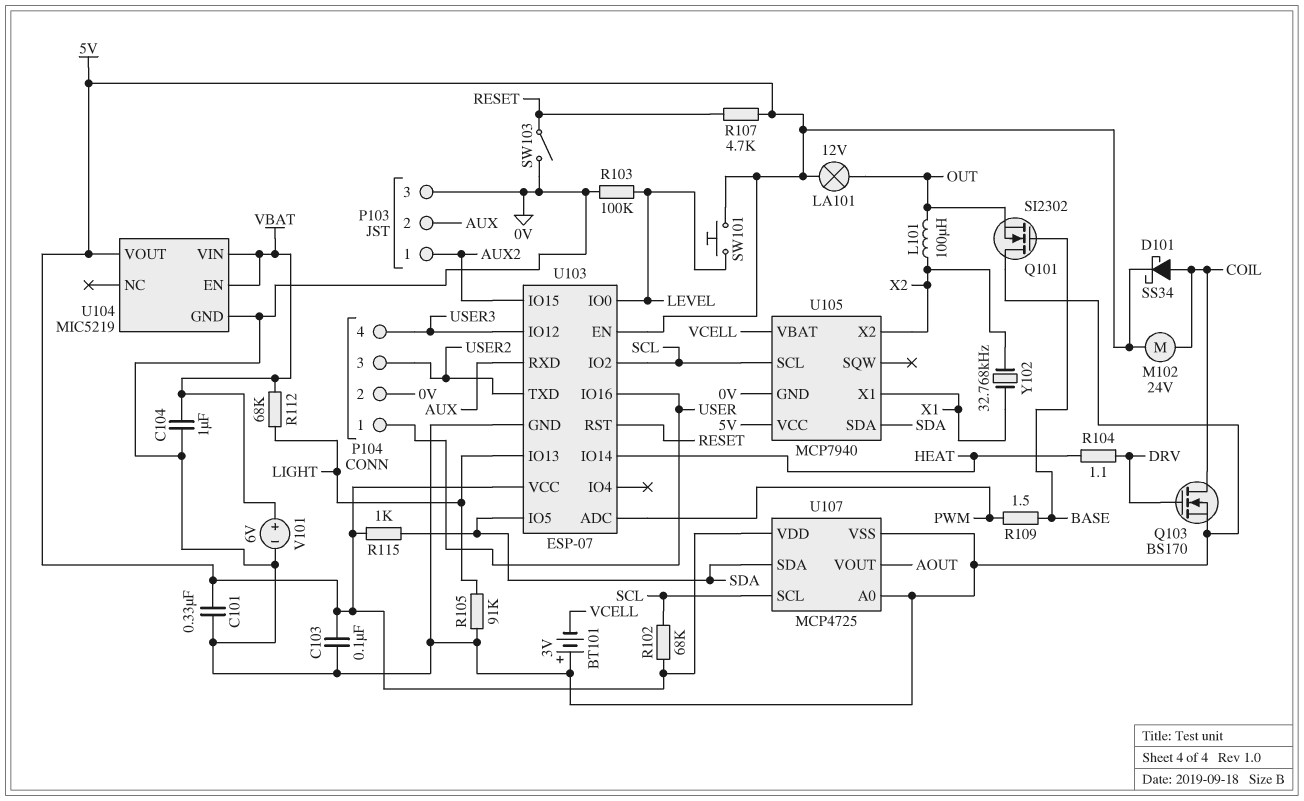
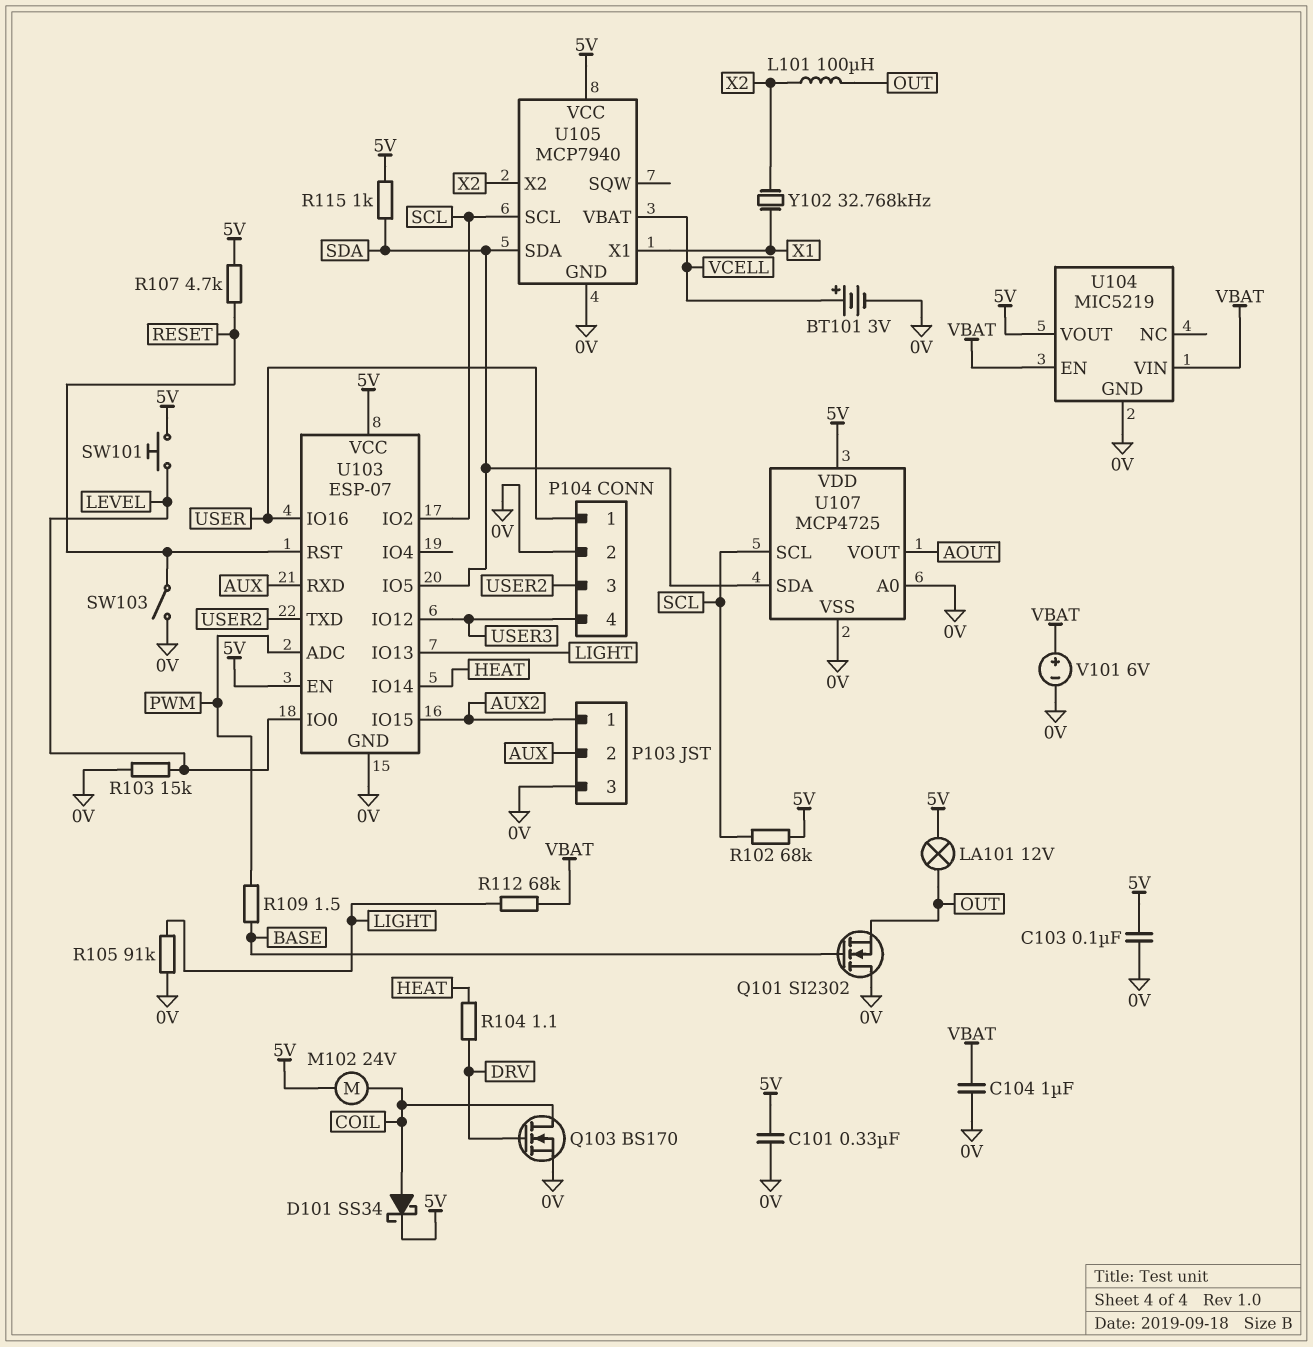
BT101: 3V (plus 0V, minus VCELL) -> 3V (plus VCELL, minus 0V)
R103: 100k (0V, LEVEL) -> 15k (0V, LEVEL)

